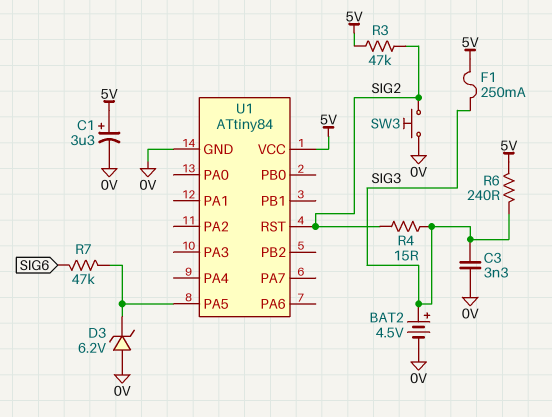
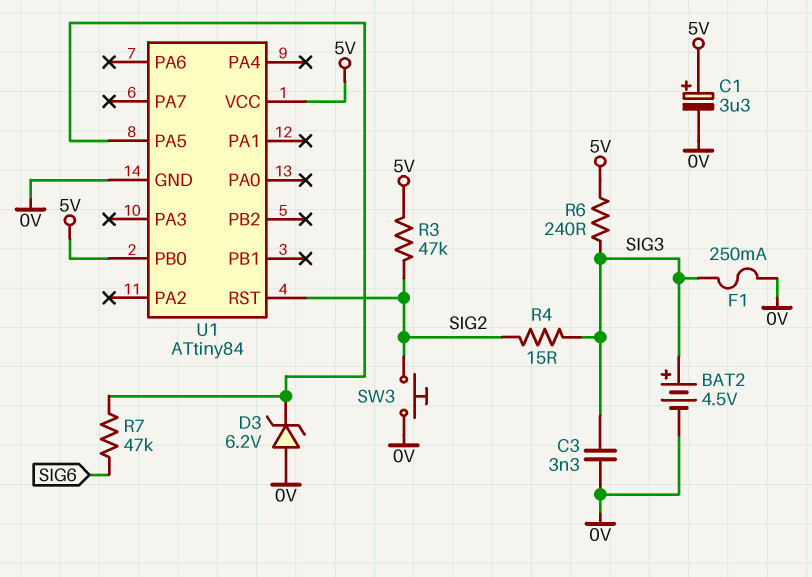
F1: 250mA (5V, SIG3) -> 250mA (0V, SIG3)
U1 pin PB0: none -> 5V

